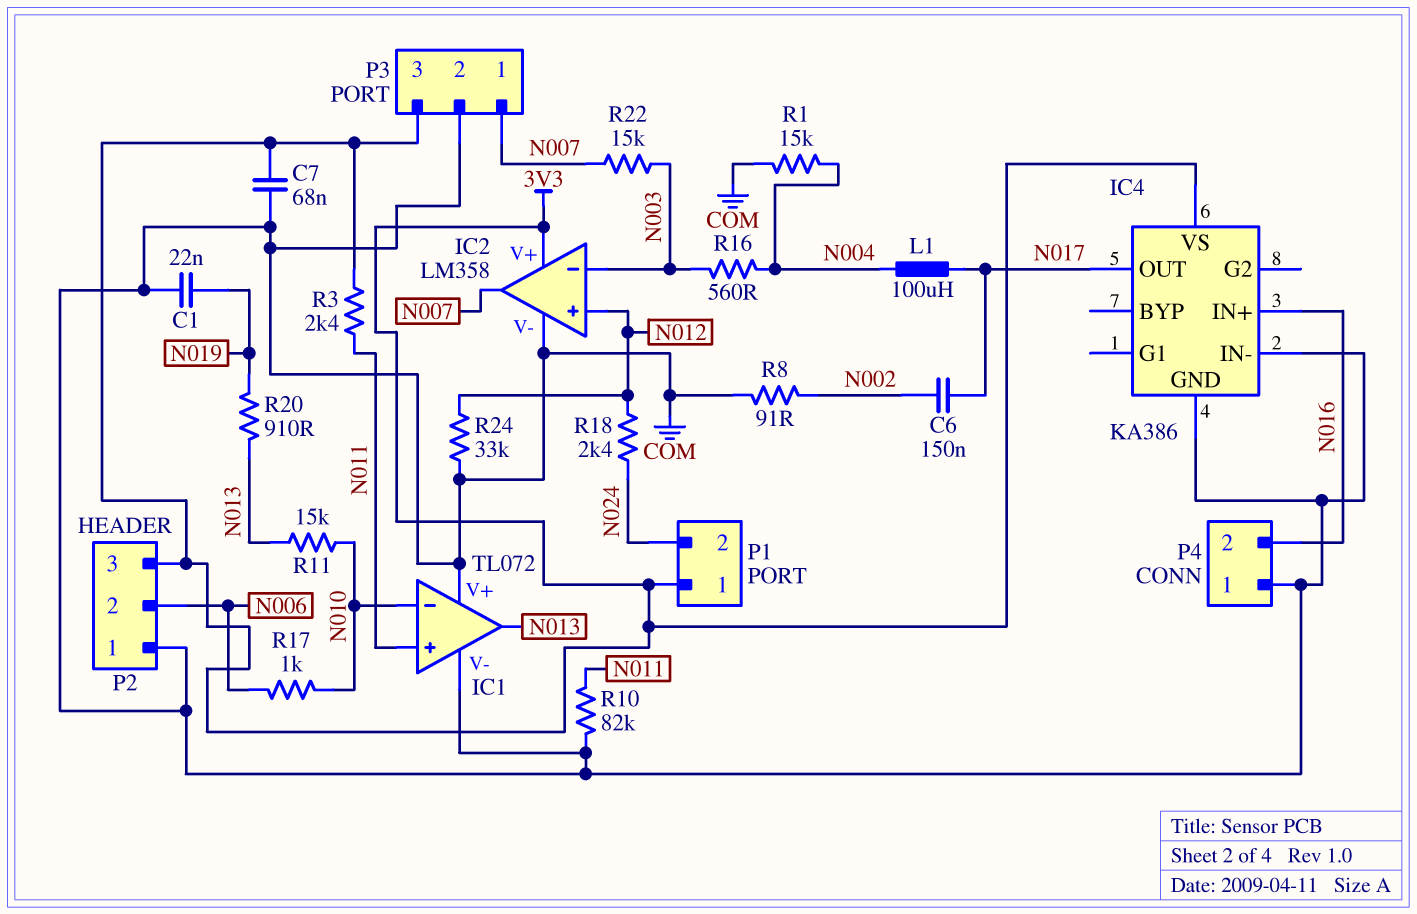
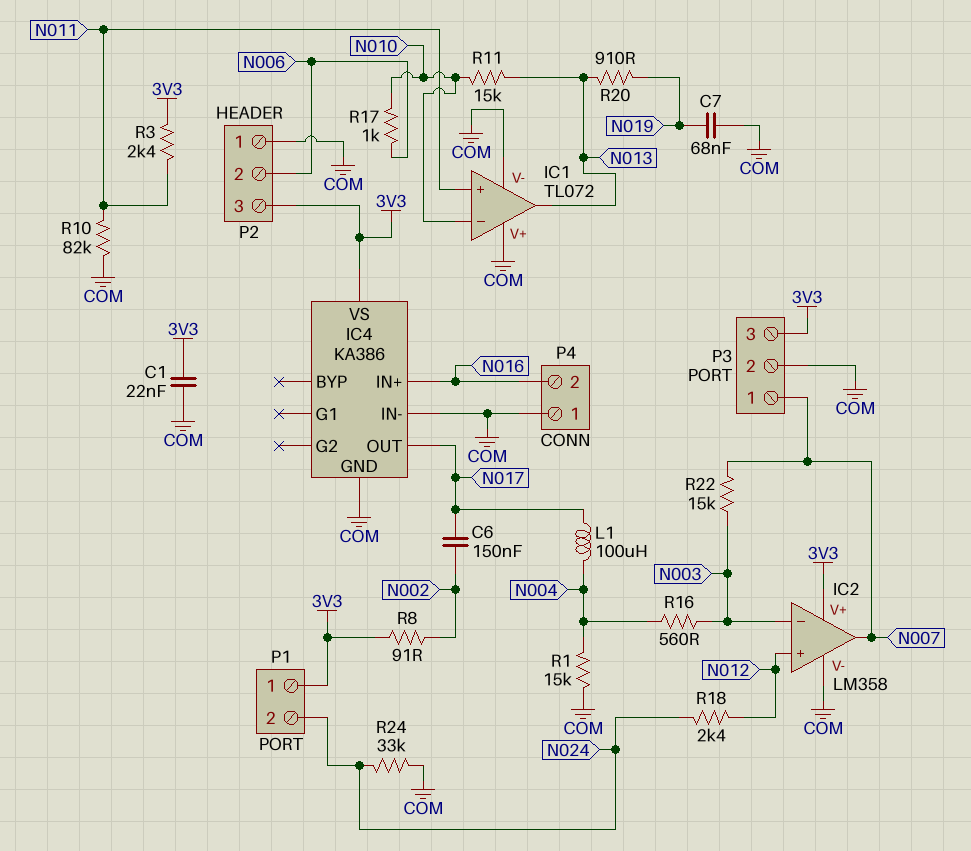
C1: 22nF (COM, N019) -> 22nF (3V3, COM)
C7: 68nF (3V3, COM) -> 68nF (COM, N019)
R8: 91 (COM, N002) -> 91 (3V3, N002)
R24: 33k (COM, N012) -> 33k (COM, N024)

